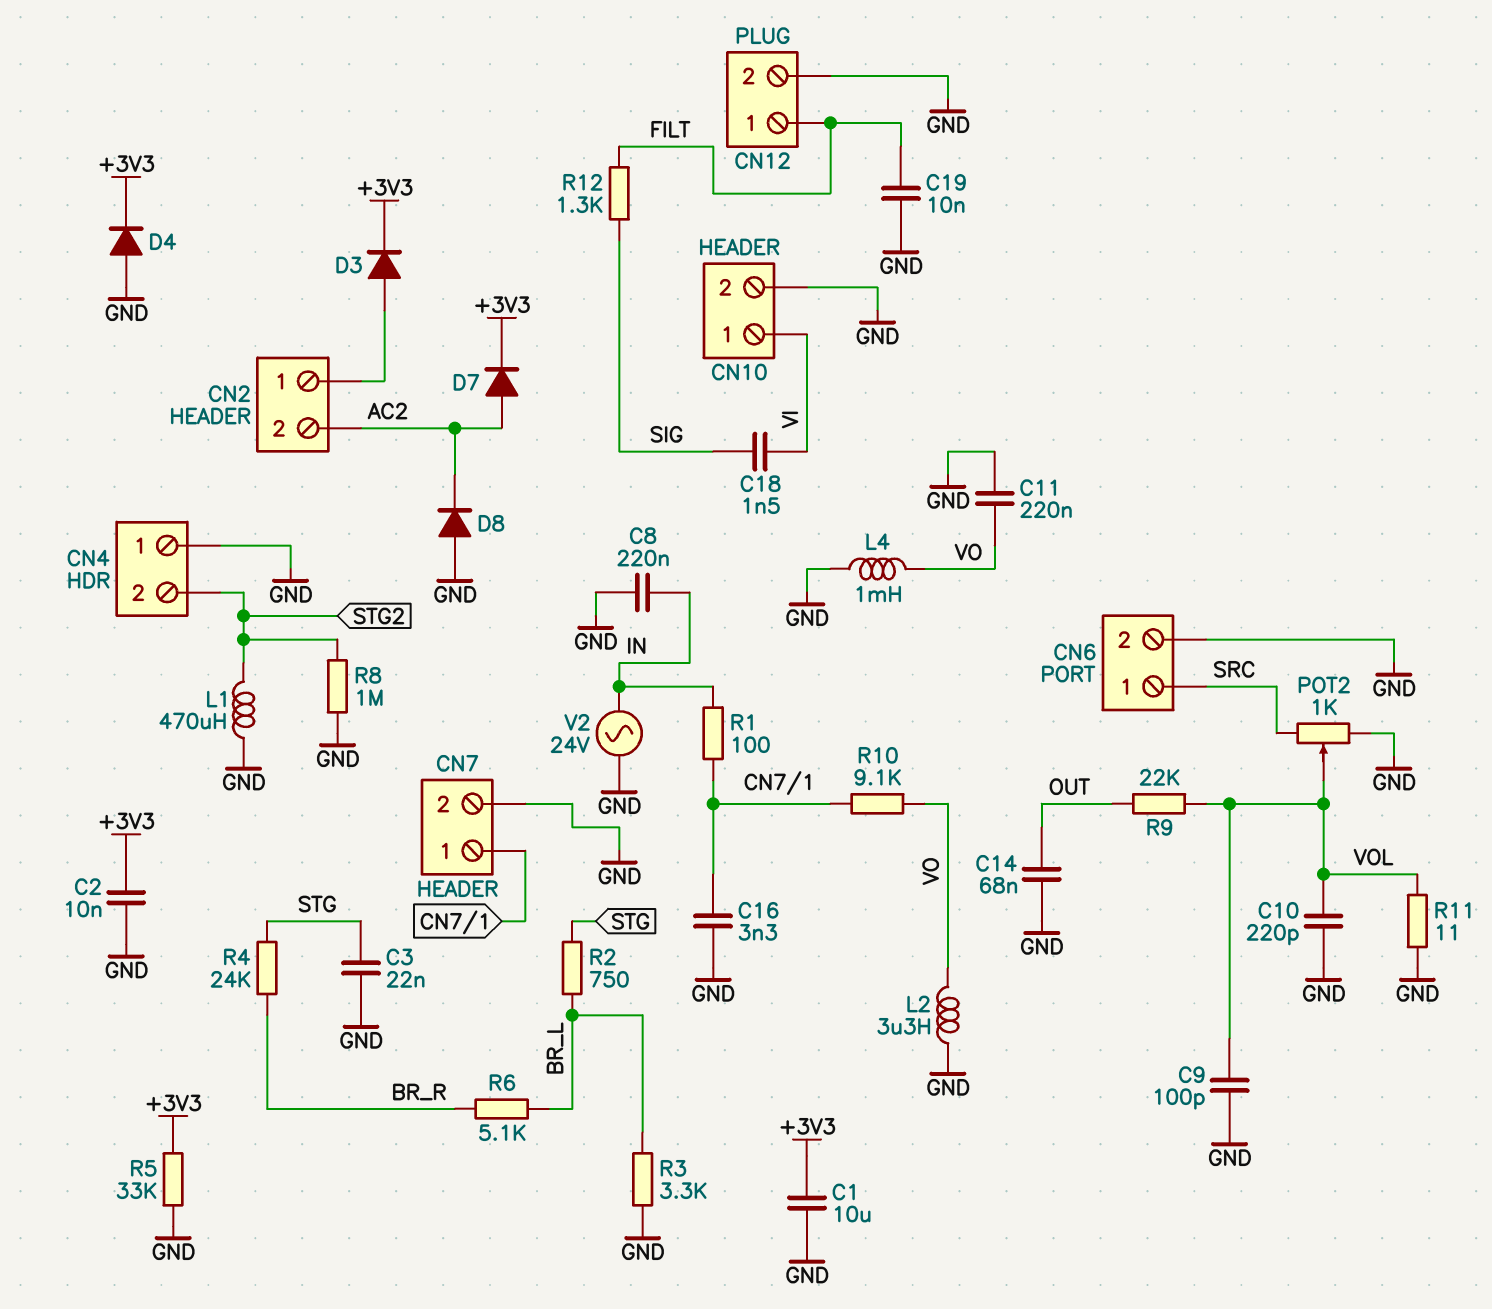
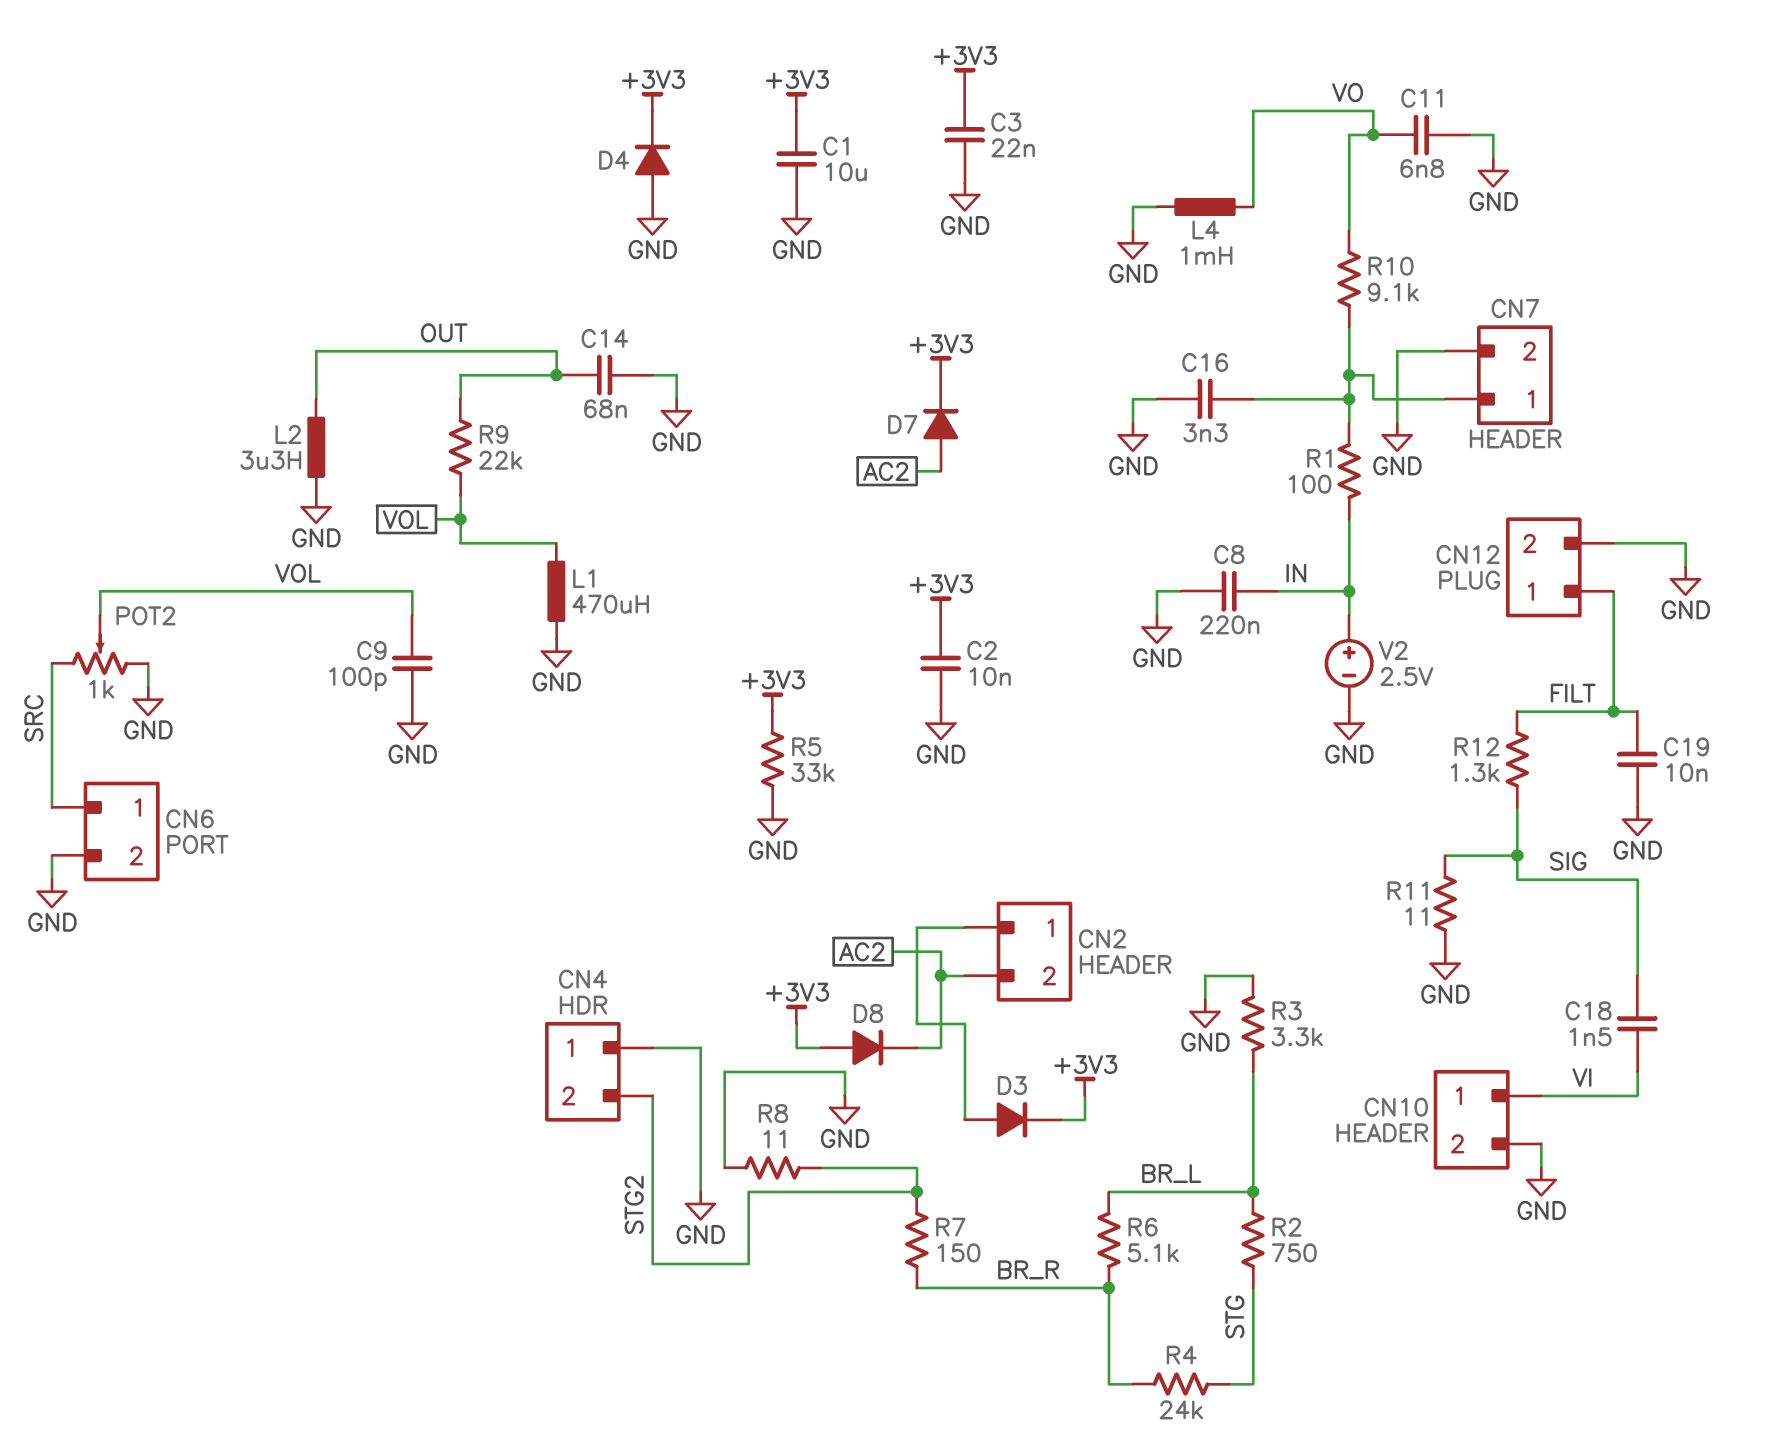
C3: 22nF (GND, STG) -> 22nF (+3V3, GND)
C10: 220pF (GND, VOL) -> none
C11: 220nF (GND, VO) -> 6.8nF (GND, VO)
D8: diode (A GND, K AC2) -> diode (A +3V3, K AC2)
L1: 470uH (GND, STG2) -> 470uH (GND, VOL)
L2: 3.3uH (GND, VO) -> 3.3uH (GND, OUT)
R7: none -> 150 (BR_R, STG2)
R8: 1M (GND, STG2) -> 11 (GND, STG2)
R11: 11 (GND, VOL) -> 11 (GND, SIG)
V2: AC 24V (GND, IN) -> 2.5V (plus IN, minus GND)

